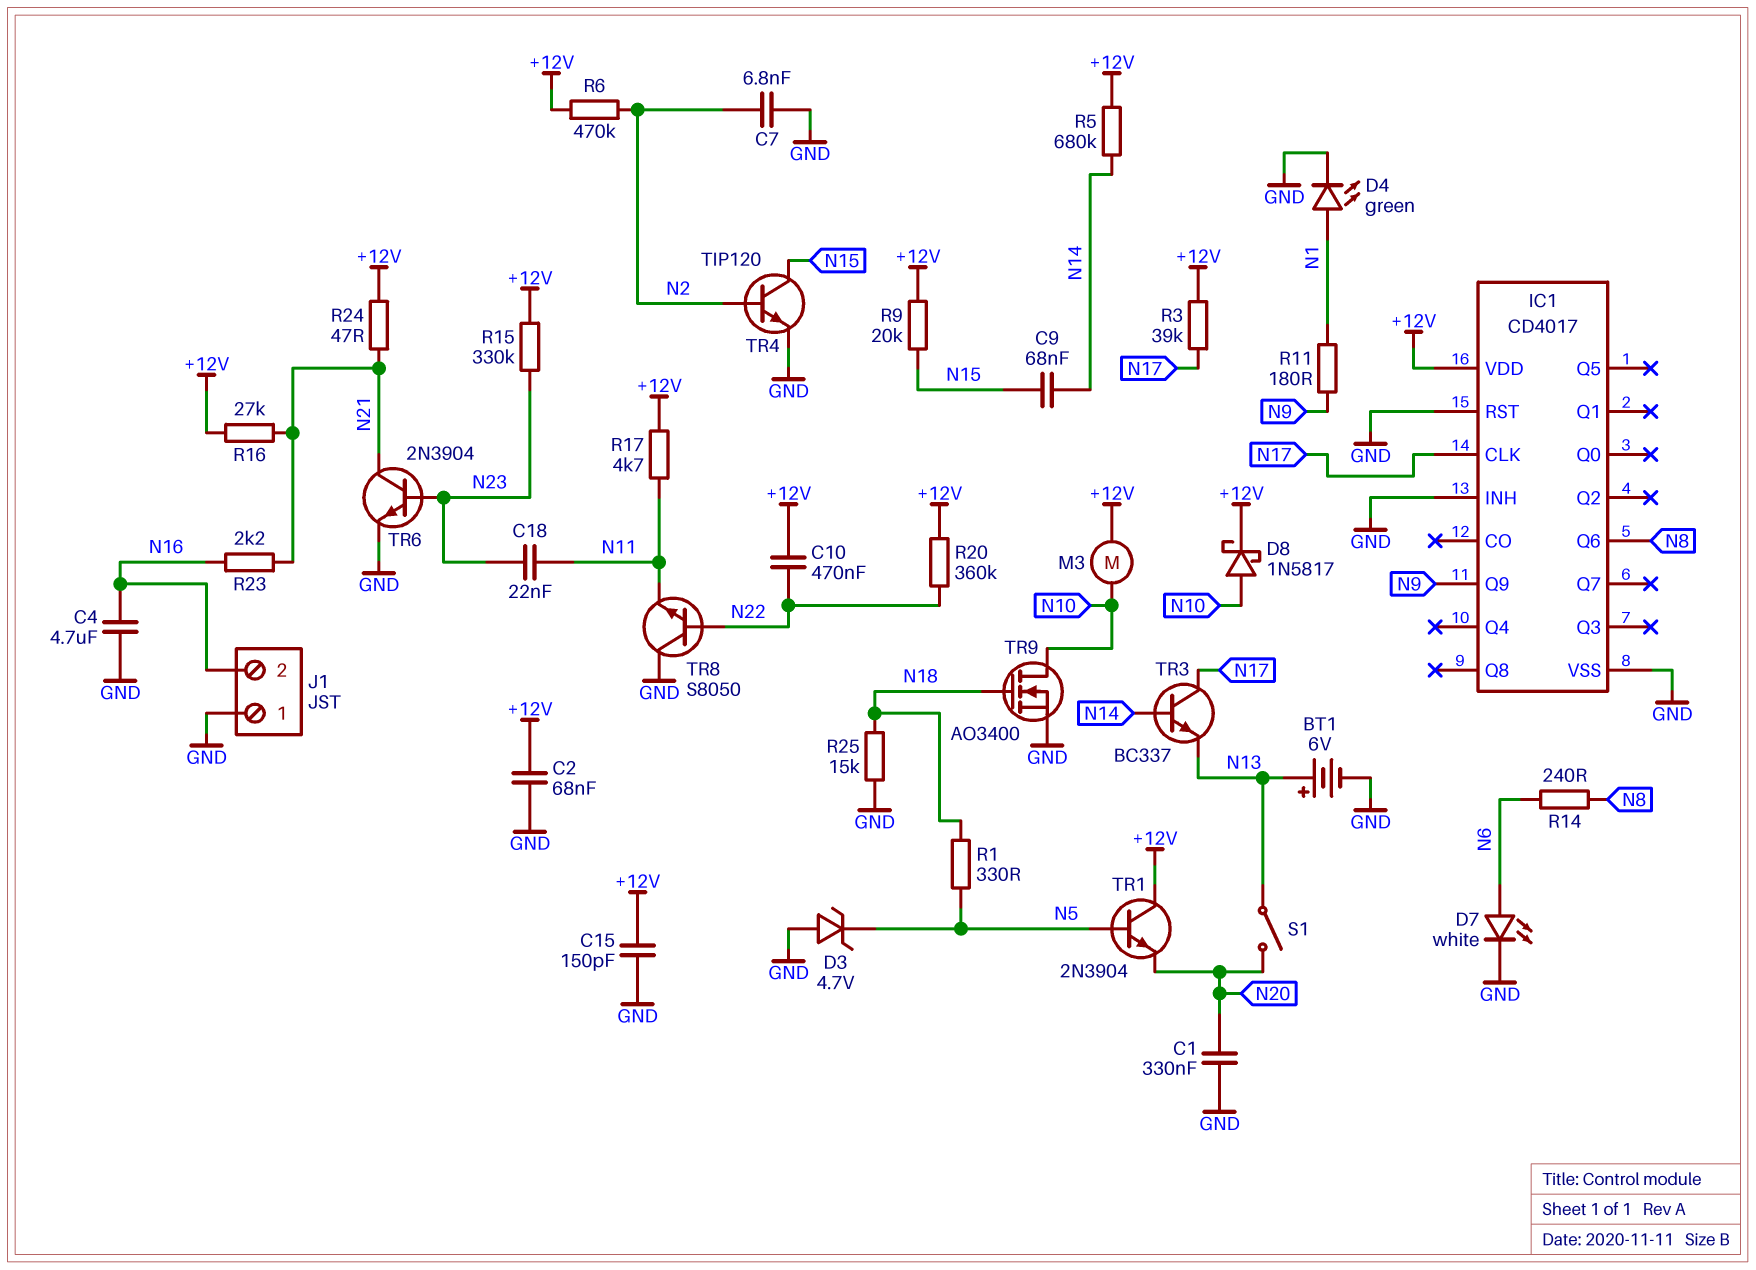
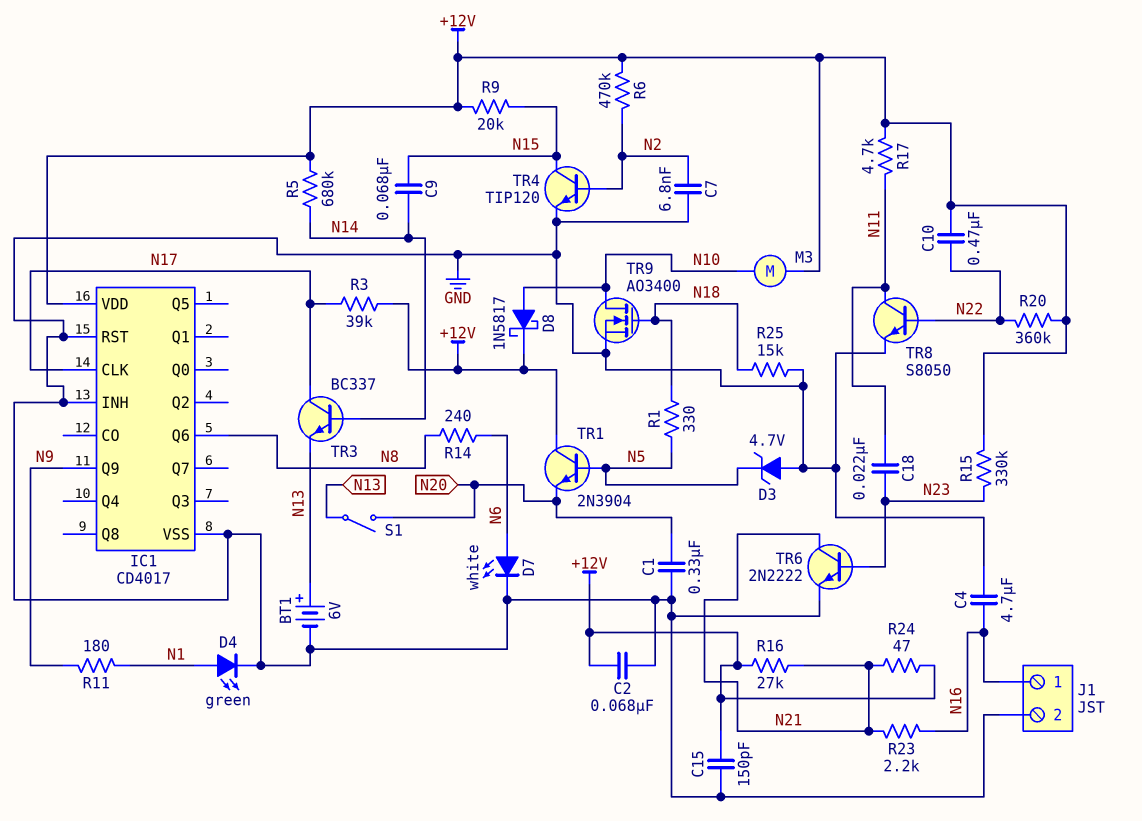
J1 pin 1: GND -> N16
J1 pin 2: N16 -> GND
TR6: NPN 2N3904 (B N23, C N21, E GND) -> NPN 2N2222 (B N23, C N21, E GND)
TR8: NPN S8050 (B N22, C GND, E N11) -> NPN S8050 (B N22, C N11, E GND)

